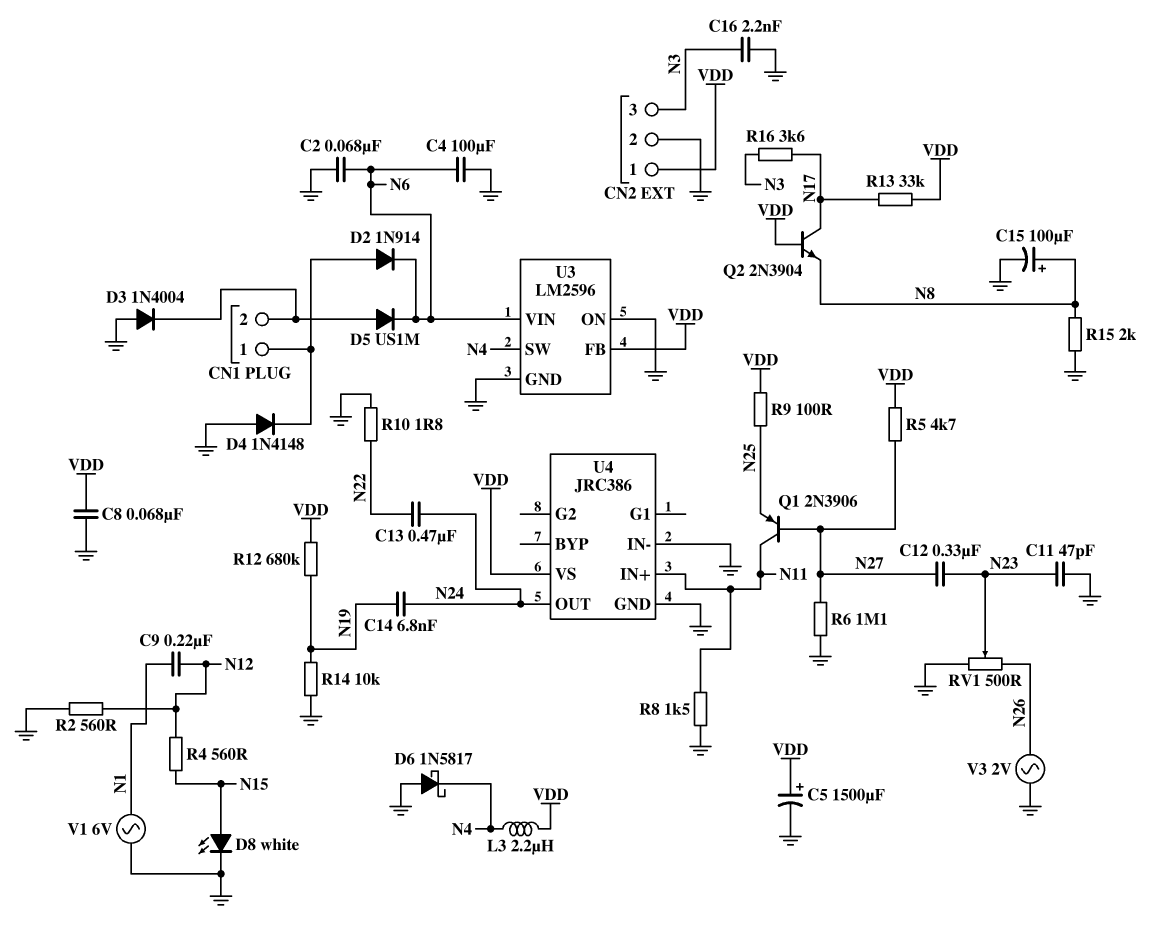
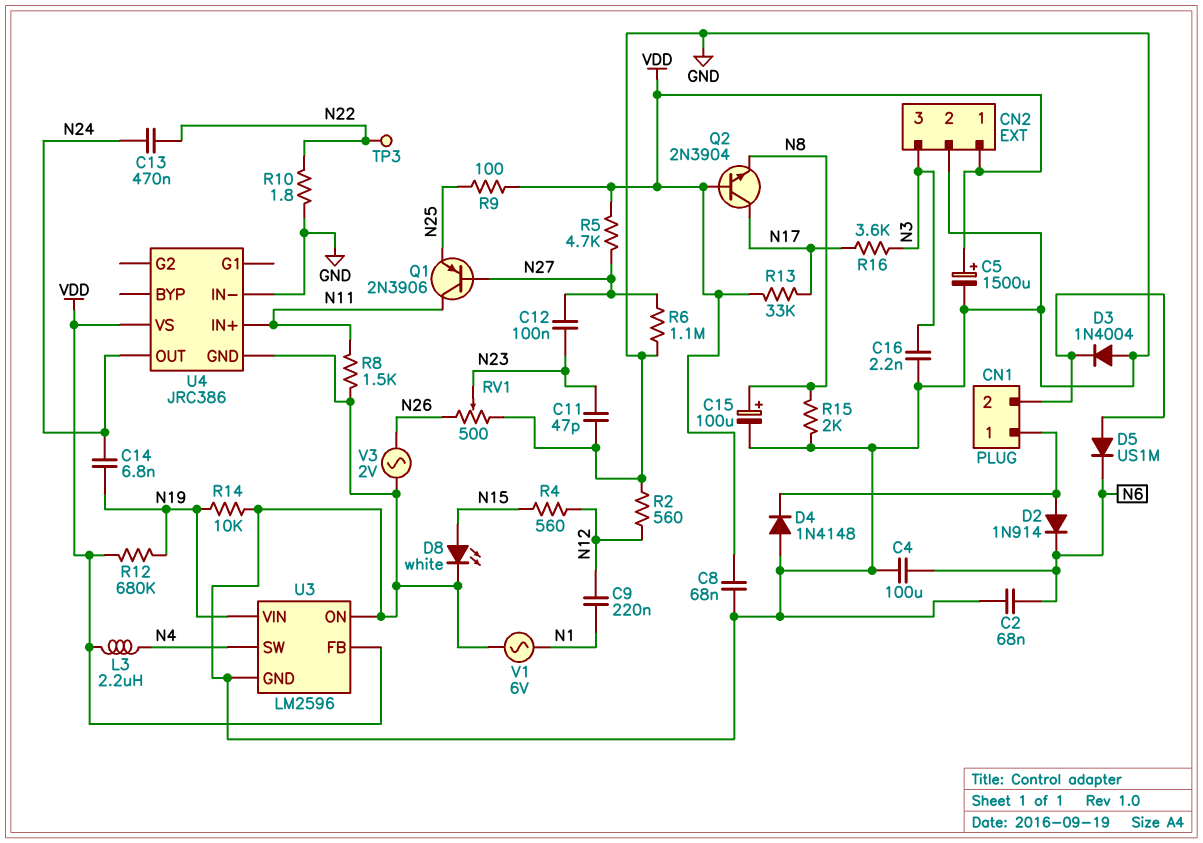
C12: 330nF (N23, N27) -> 100nF (N23, N27)
D6: schottky 1N5817 (A GND, K N4) -> none
TP3: none -> test point (N22)
U3 pin VIN: N6 -> N19

